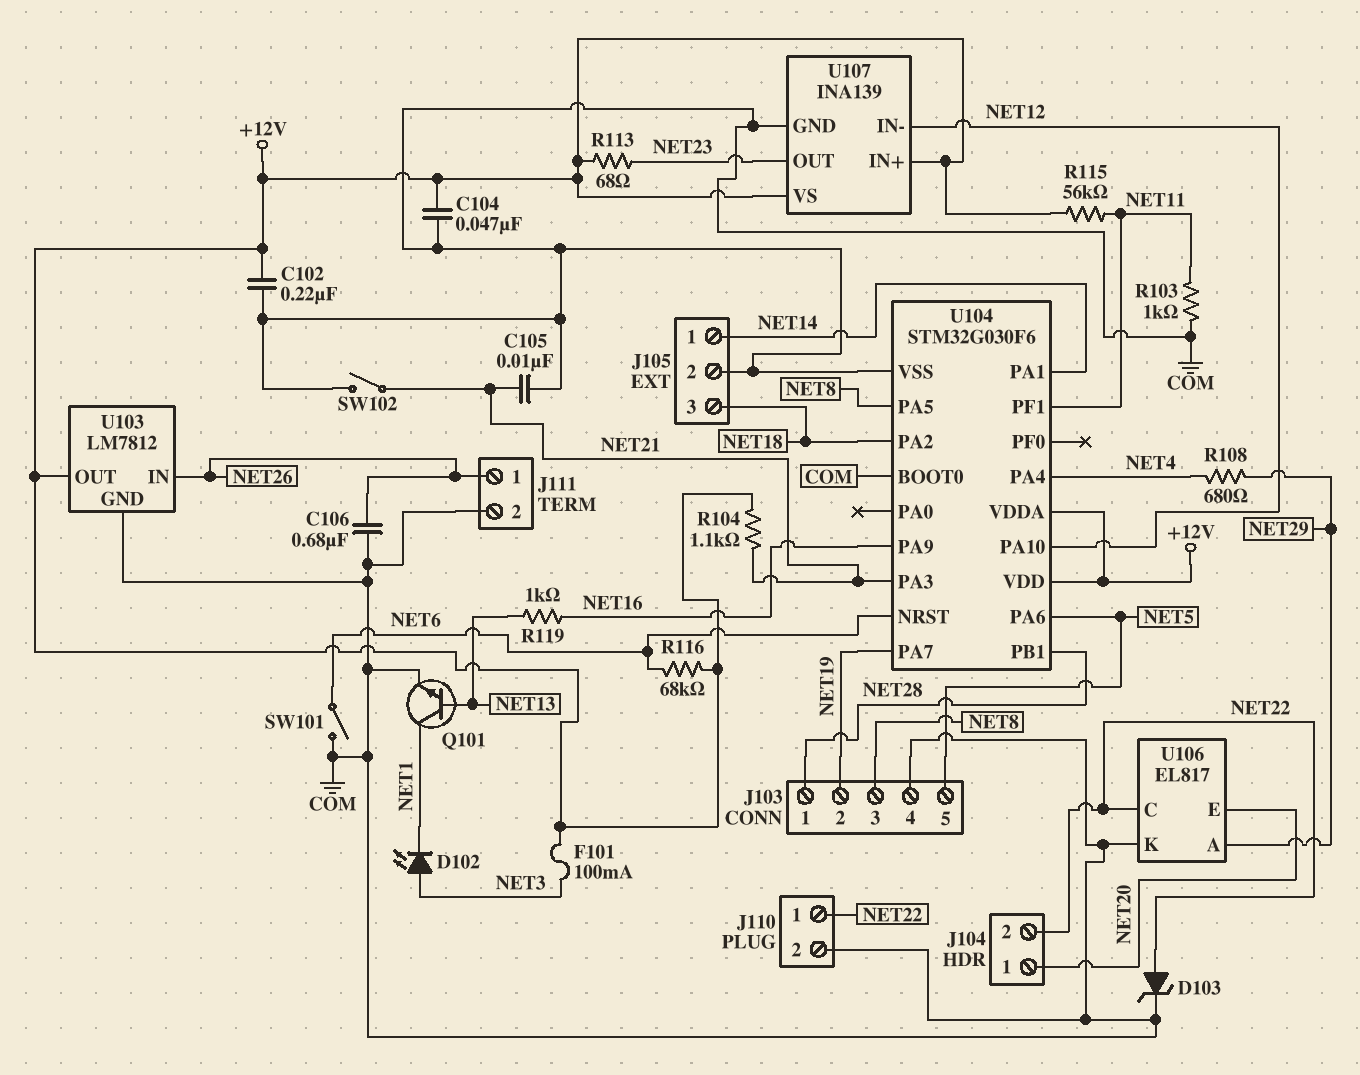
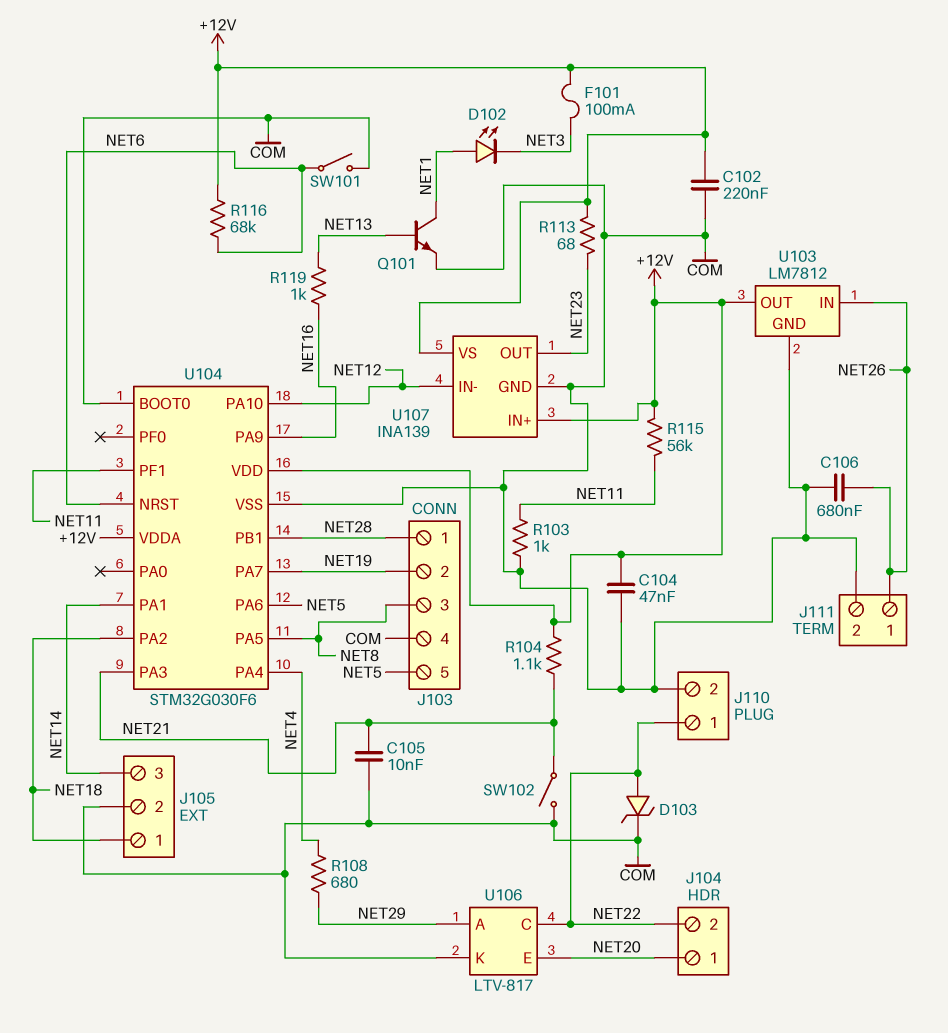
D102: LED (A NET3, K NET1) -> LED (A NET1, K NET3)
J105 pin 1: NET14 -> NET18
J105 pin 3: NET18 -> NET14
U106: EL817 -> LTV-817

